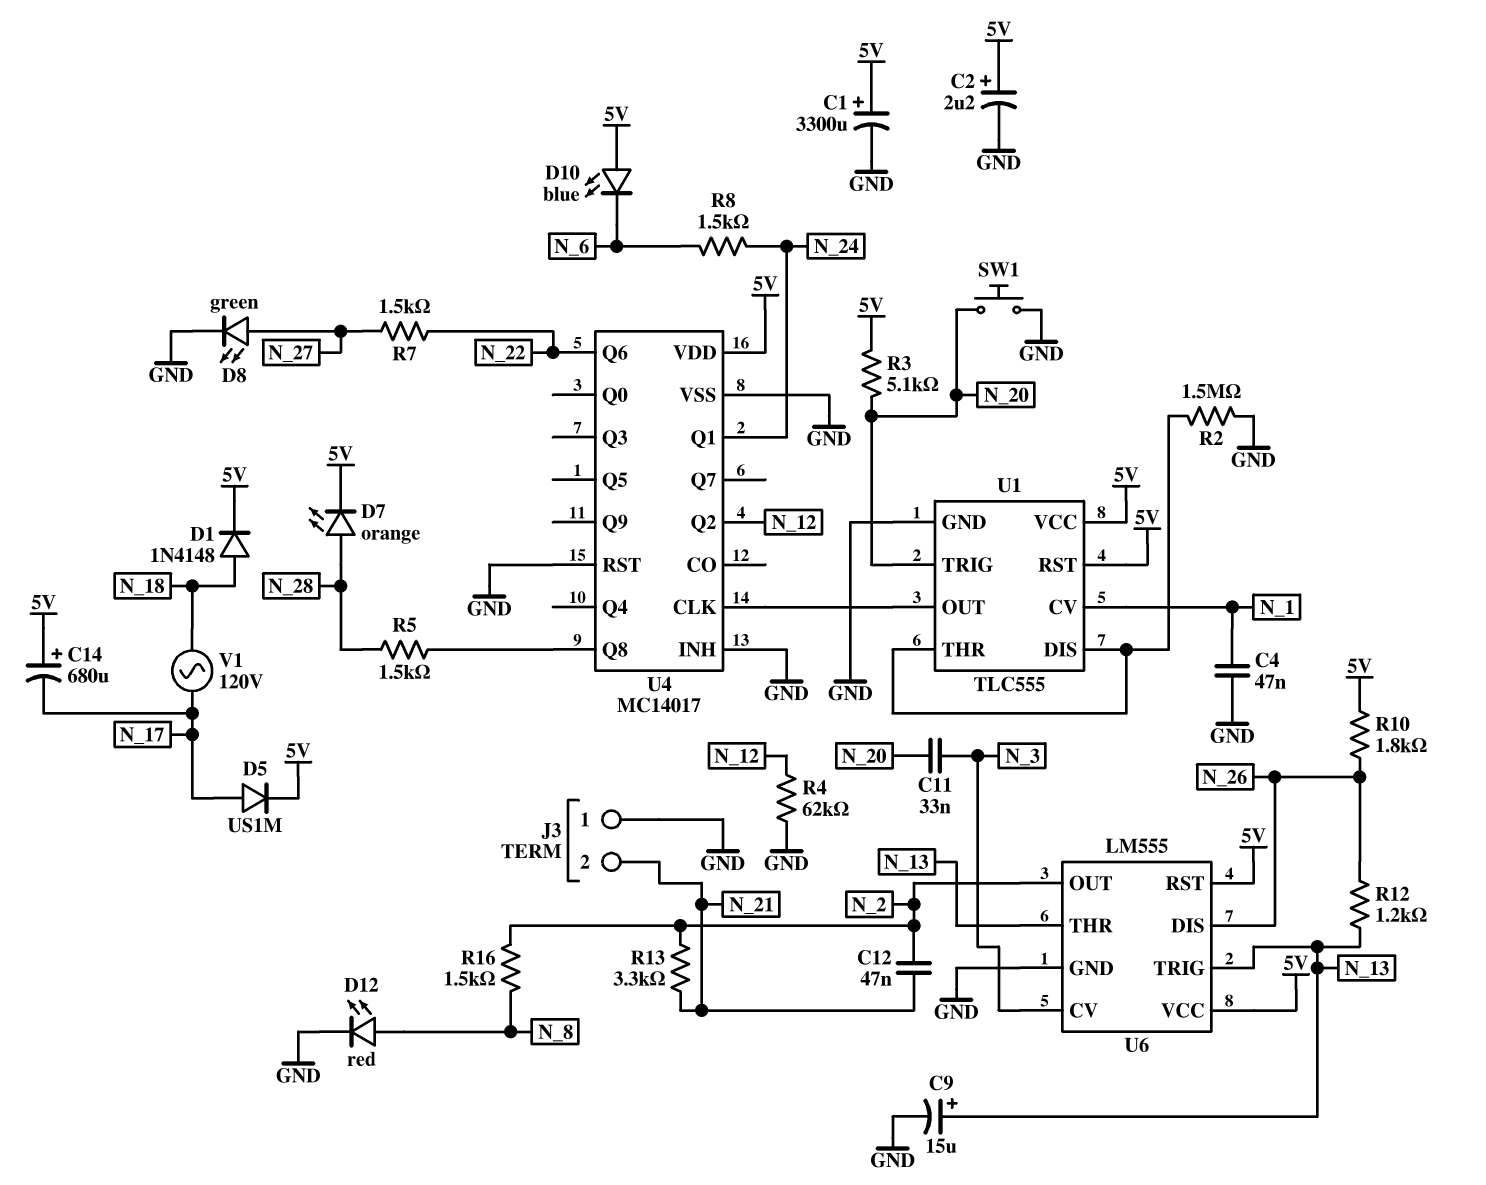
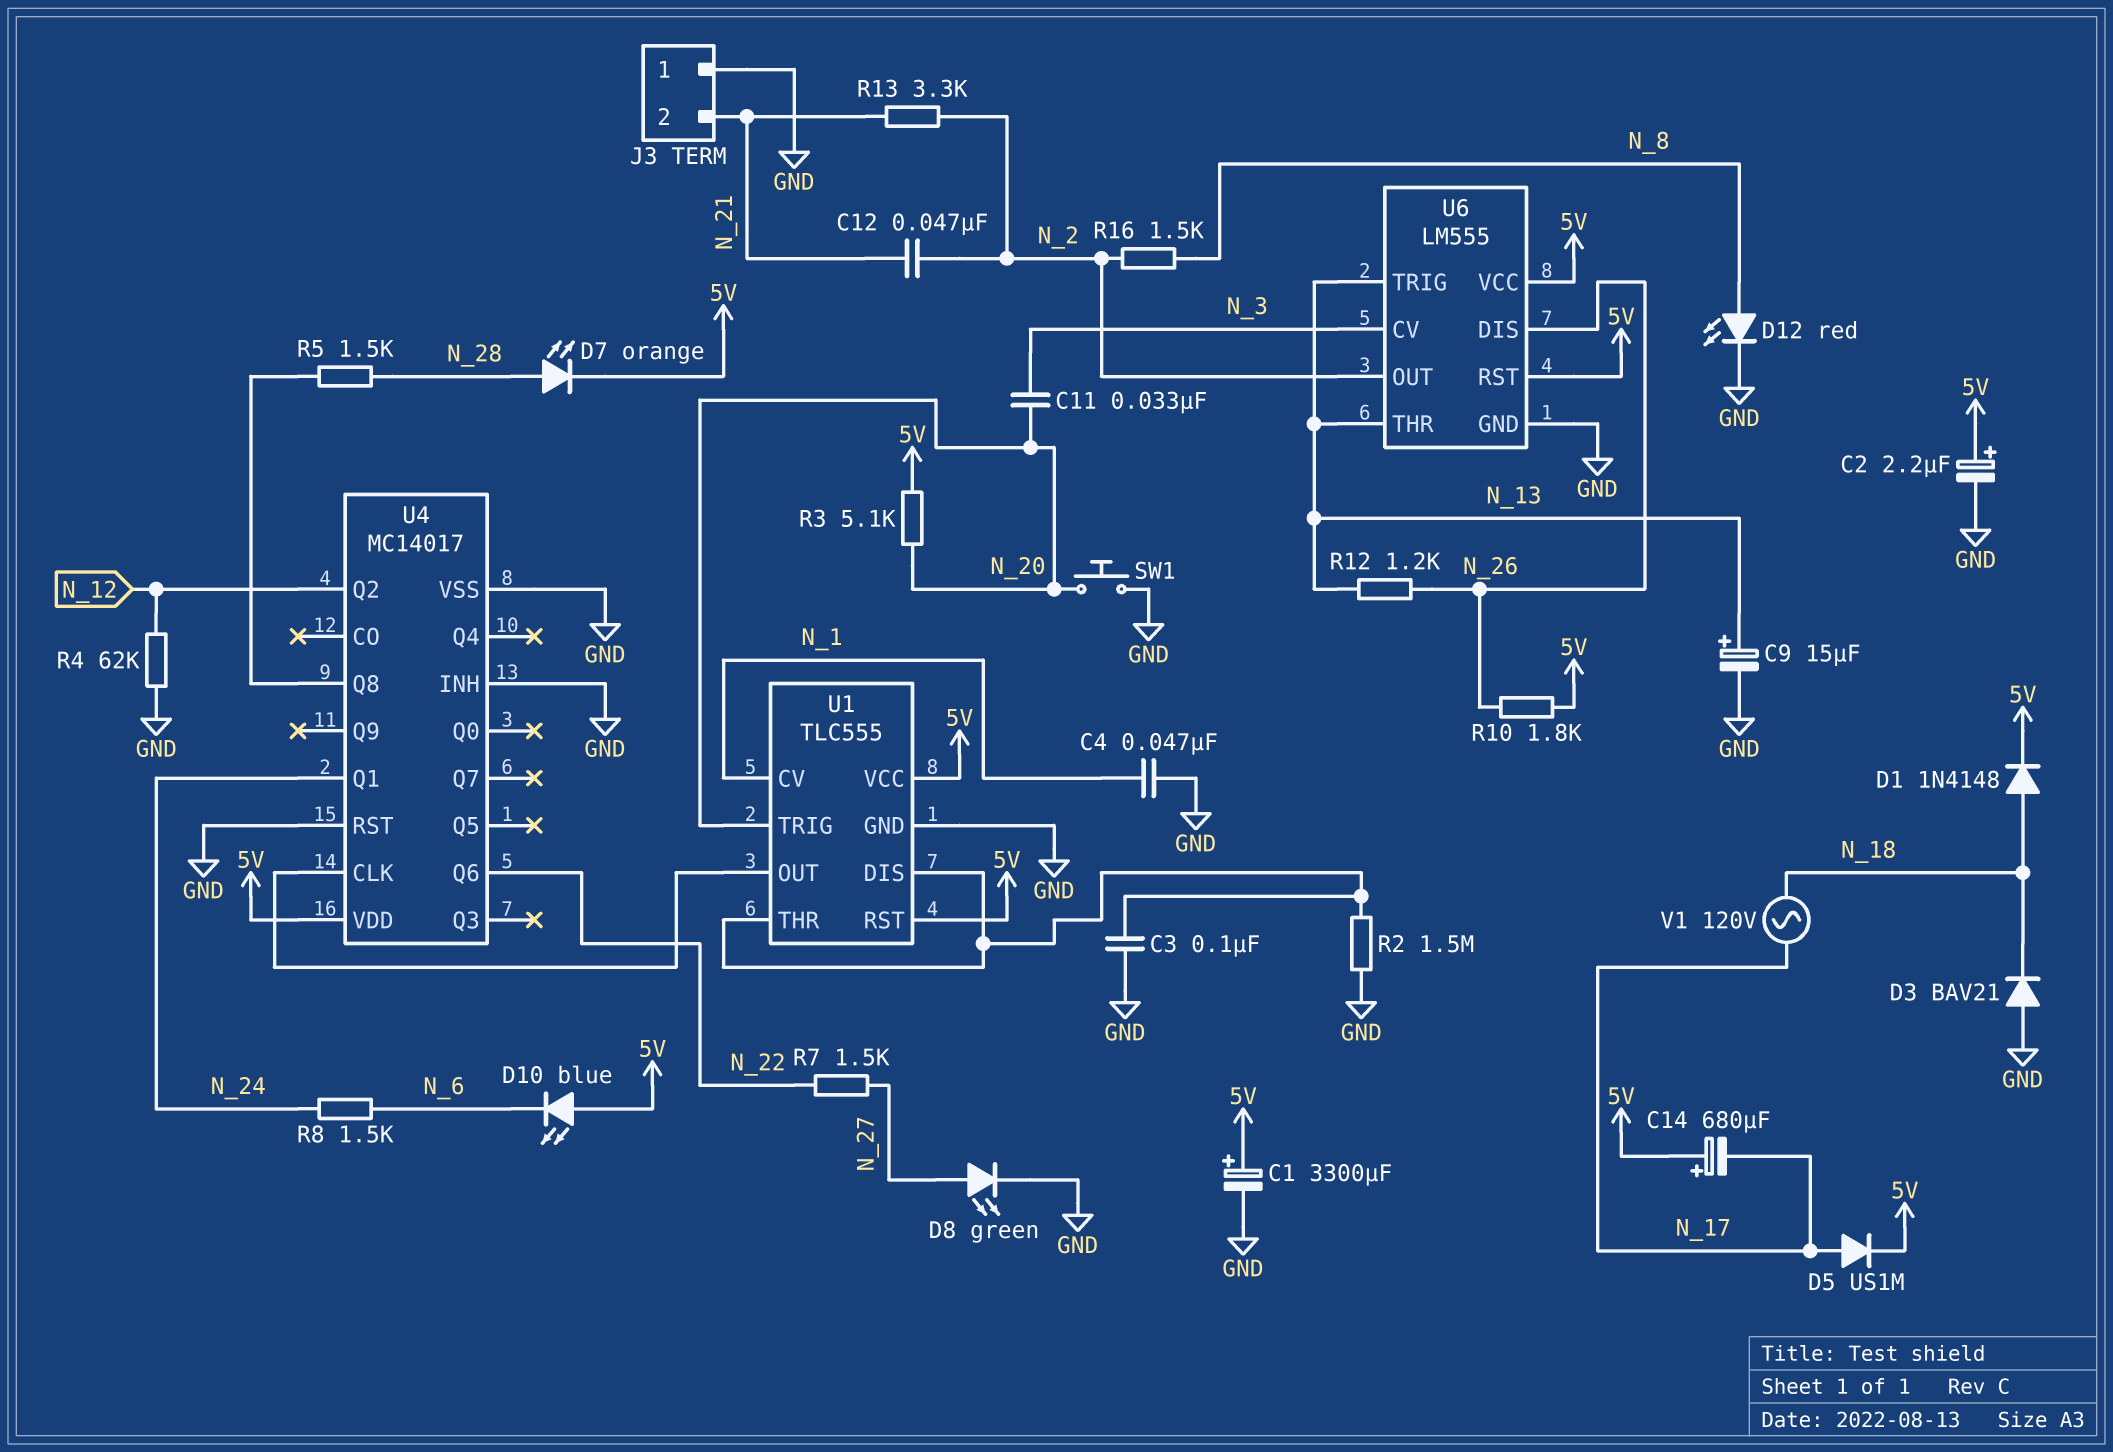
C3: none -> 100nF (GND, U1/DIS)
D3: none -> diode BAV21 (A GND, K N_18)

